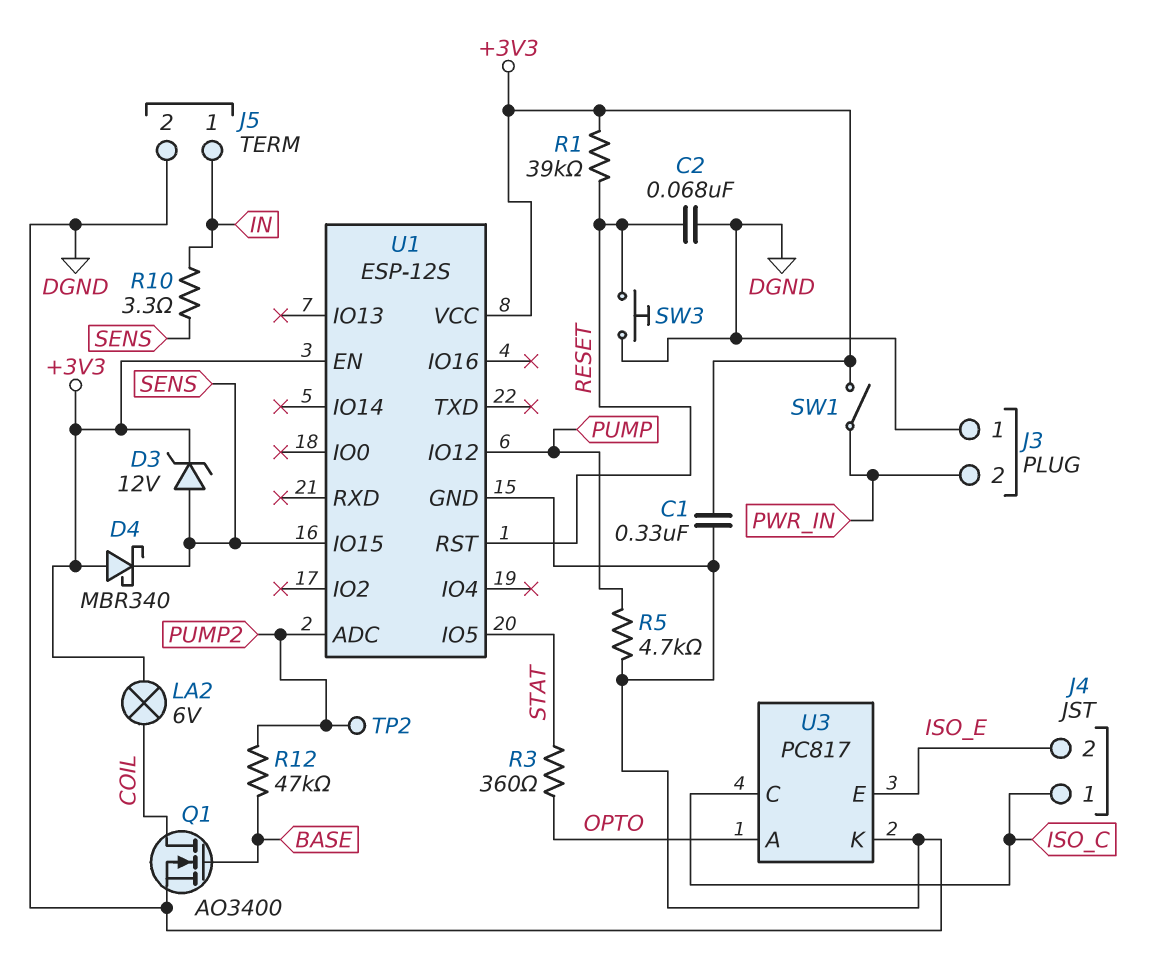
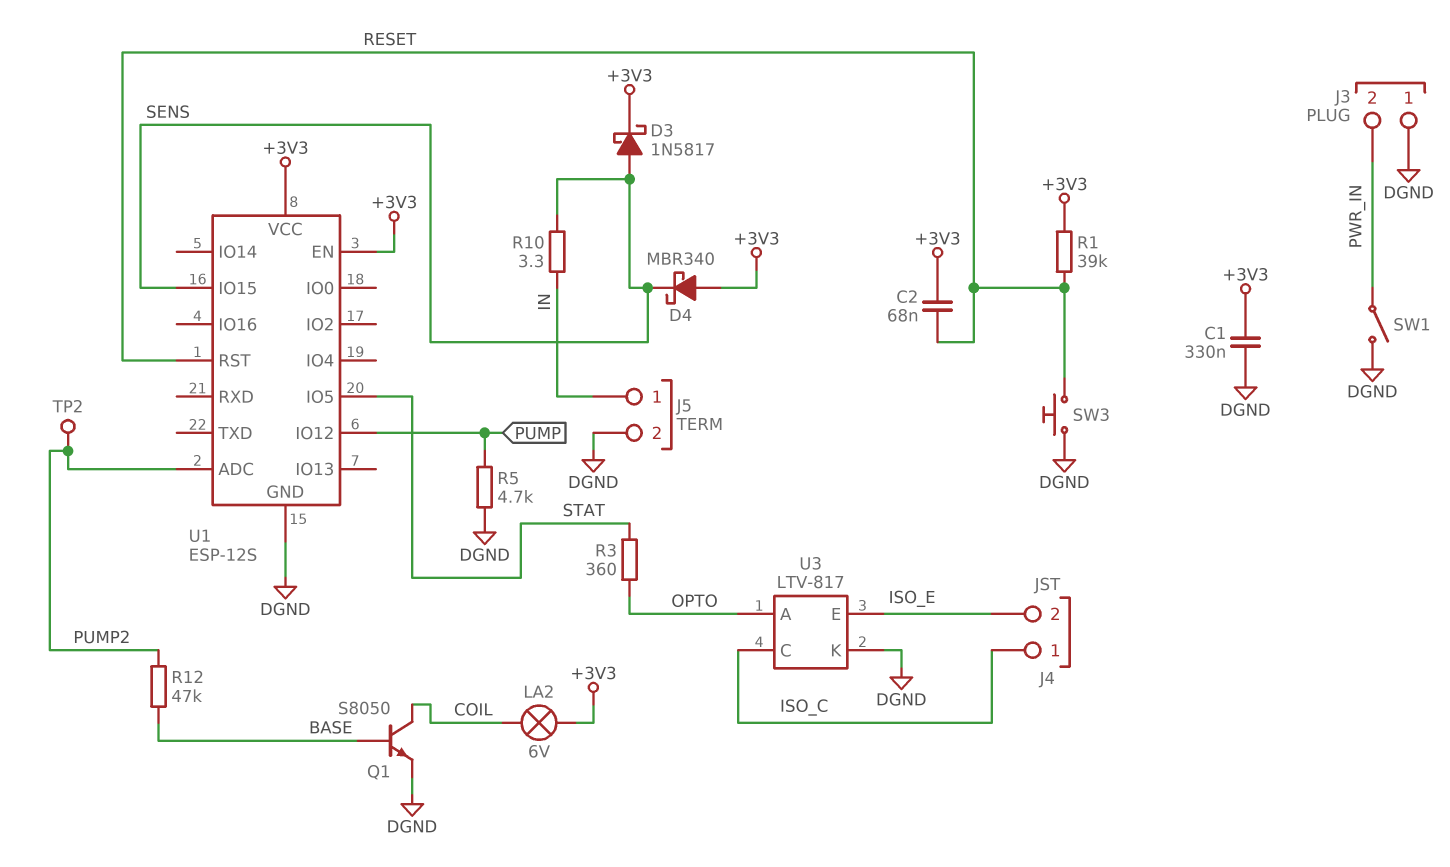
C2: 68nF (DGND, RESET) -> 68nF (+3V3, RESET)
D3: zener 12V (A SENS, K +3V3) -> schottky 1N5817 (A SENS, K +3V3)
Q1: NMOS AO3400 (G BASE, D COIL, S DGND) -> NPN S8050 (B BASE, C COIL, E DGND)
SW1: switch (+3V3, PWR_IN) -> switch (DGND, PWR_IN)
U3: PC817 -> LTV-817

